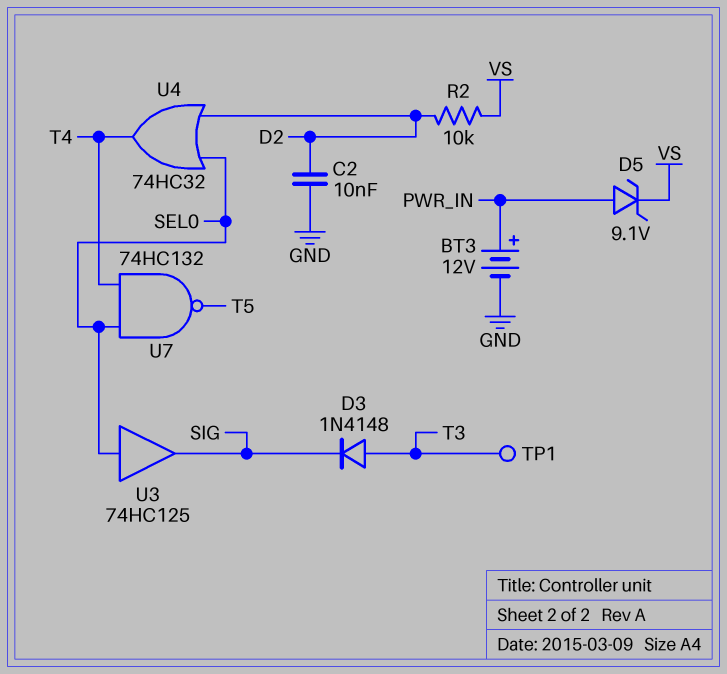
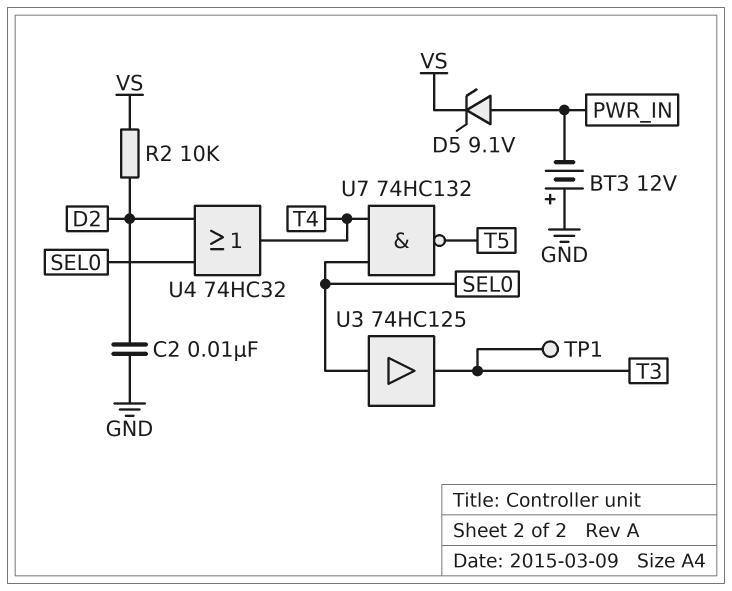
BT3: 12V (plus PWR_IN, minus GND) -> 12V (plus GND, minus PWR_IN)
D3: diode 1N4148 (A T3, K SIG) -> none
U3: buffer 74HC125 (in SEL0, out SIG) -> buffer 74HC125 (in SEL0, out T3)

